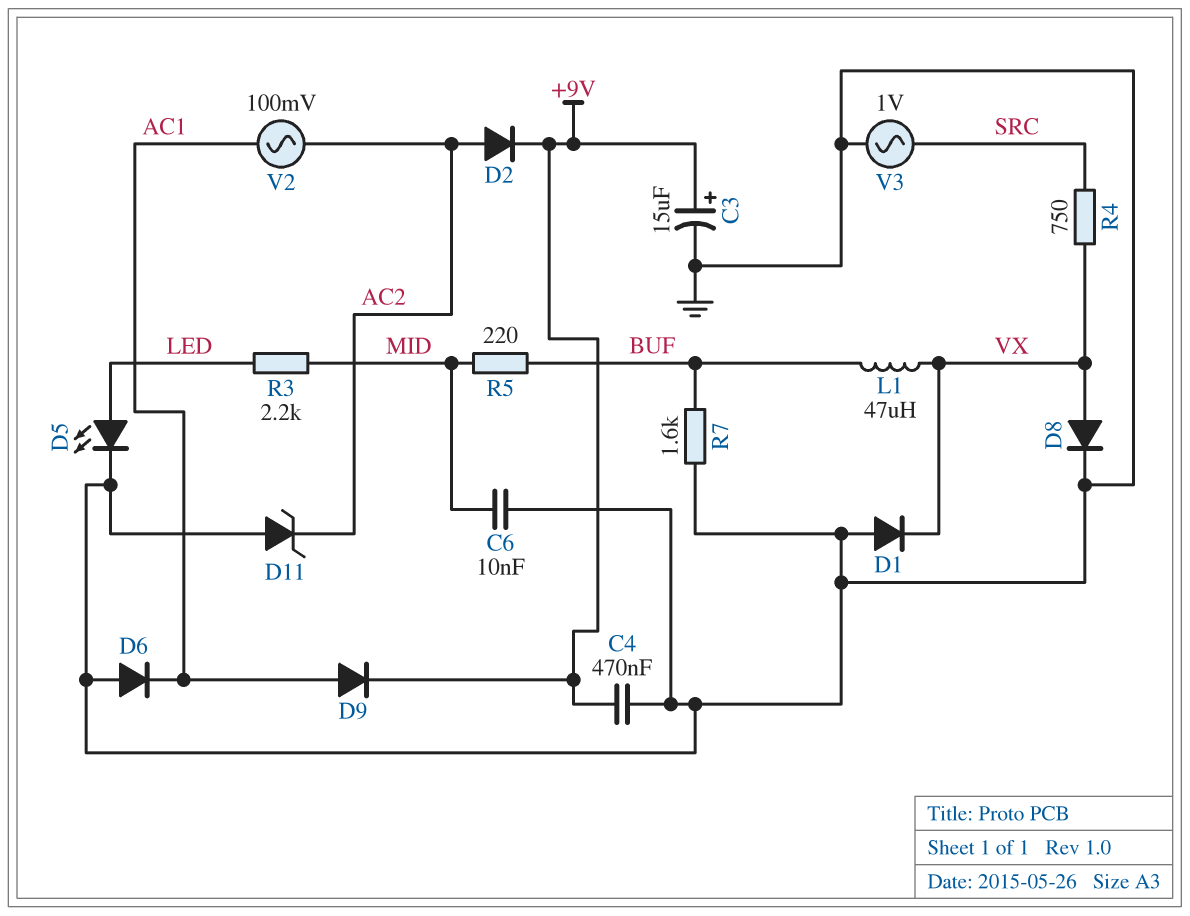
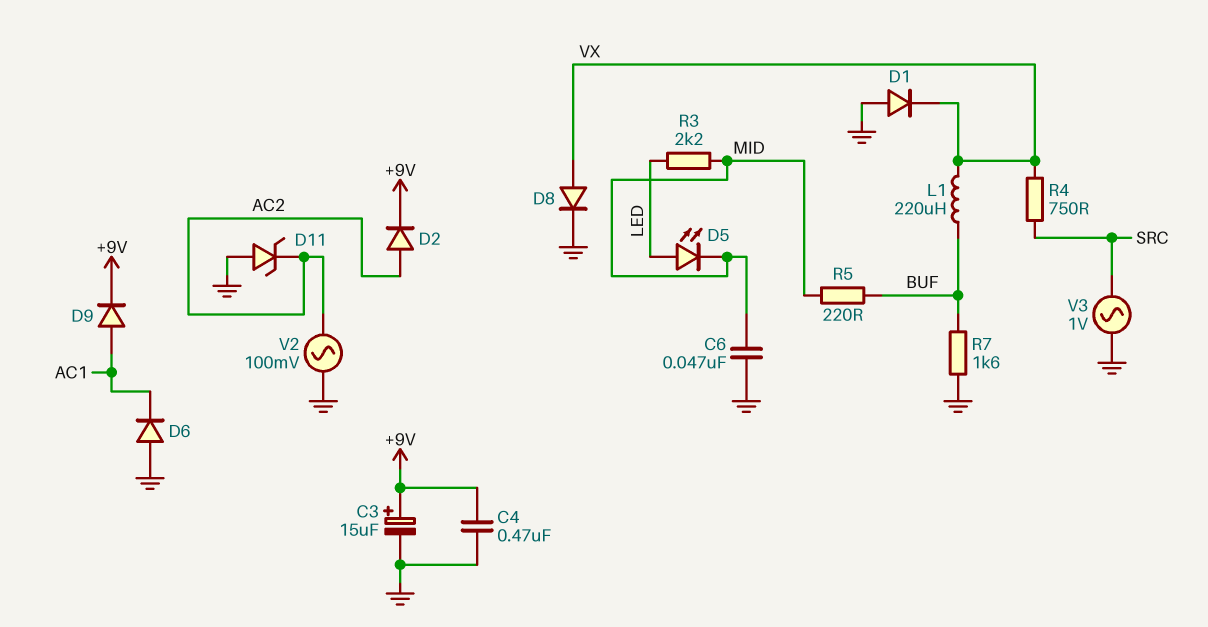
C6: 10nF (GND, MID) -> 47nF (GND, MID)
D5: LED (A LED, K GND) -> LED (A LED, K MID)
L1: 47uH (BUF, VX) -> 220uH (BUF, VX)
V2: AC 100mV (AC1, AC2) -> AC 100mV (AC2, GND)

